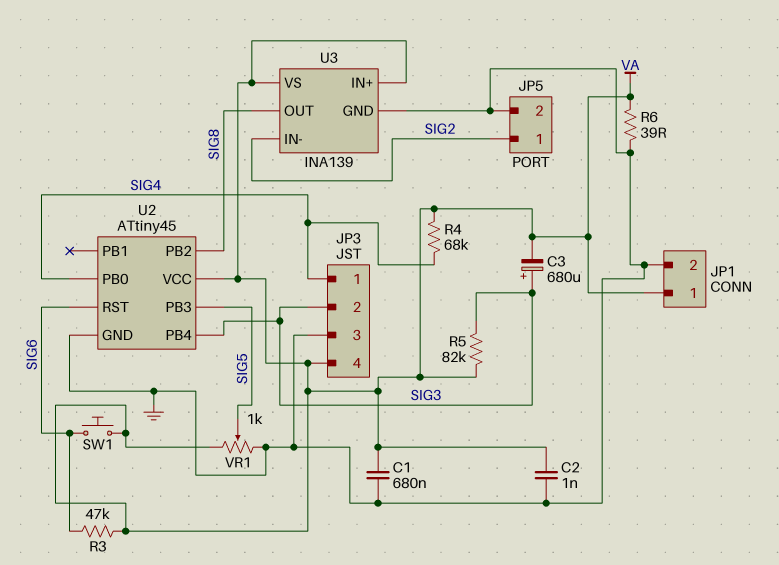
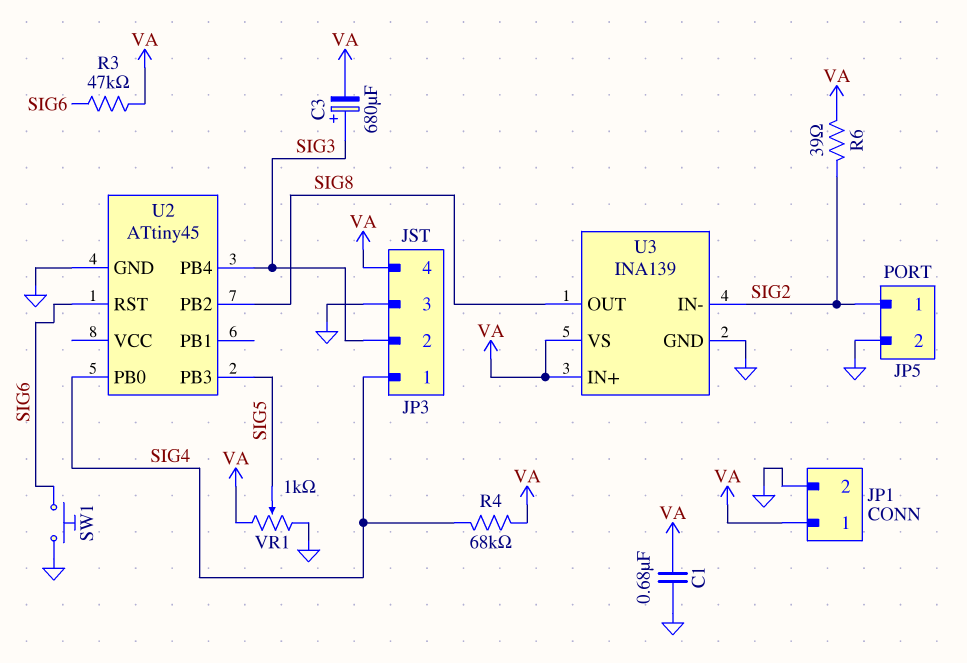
C2: 1nF (GND, VA) -> none
R5: 82k (SIG3, VA) -> none
R6: 39 (GND, VA) -> 39 (SIG2, VA)
SW1: button (SIG6, VA) -> button (GND, SIG6)
U2 pin VCC: VA -> none

